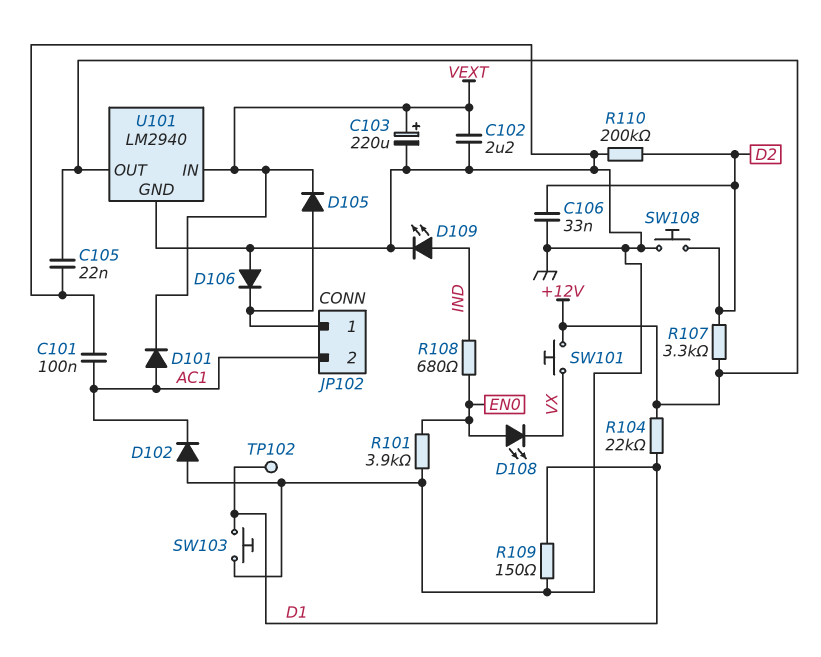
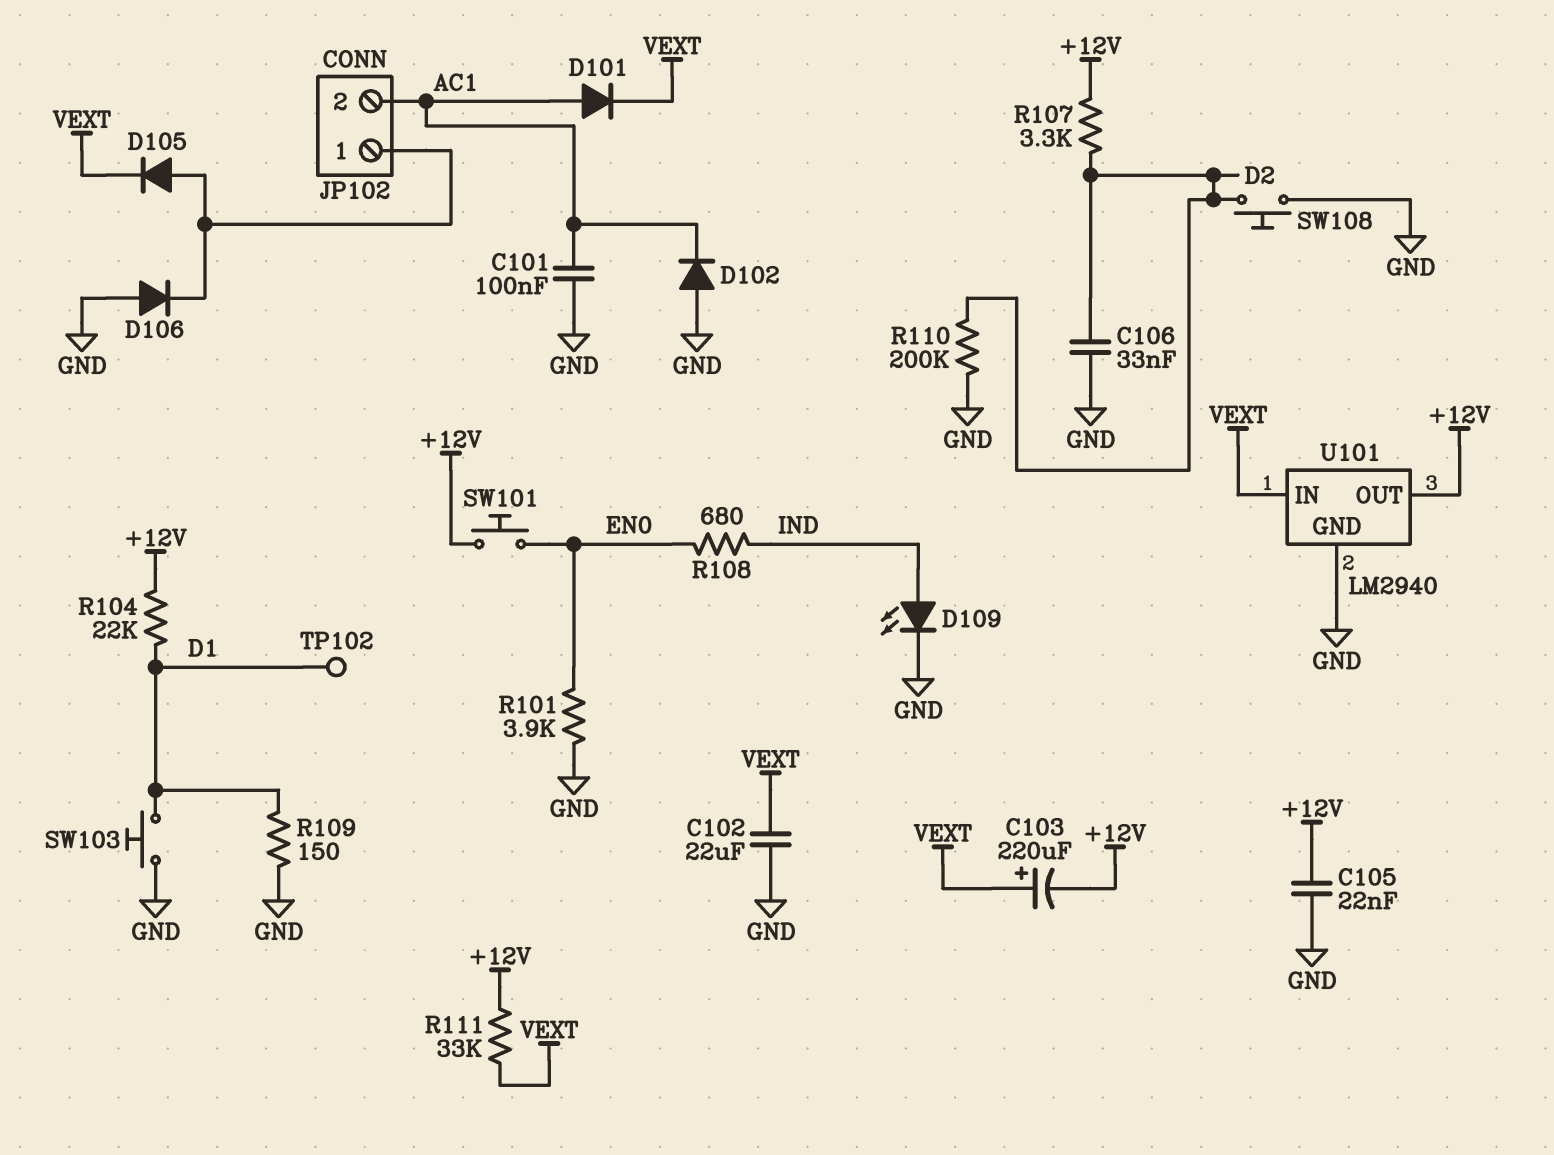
C102: 2.2uF (GND, VEXT) -> 22uF (GND, VEXT)
C103: 220uF (plus VEXT, minus GND) -> 220uF (plus VEXT, minus +12V)
D108: LED (A EN0, K VX) -> none
R111: none -> 33k (+12V, VEXT)
SW101: button (+12V, VX) -> button (+12V, EN0)

